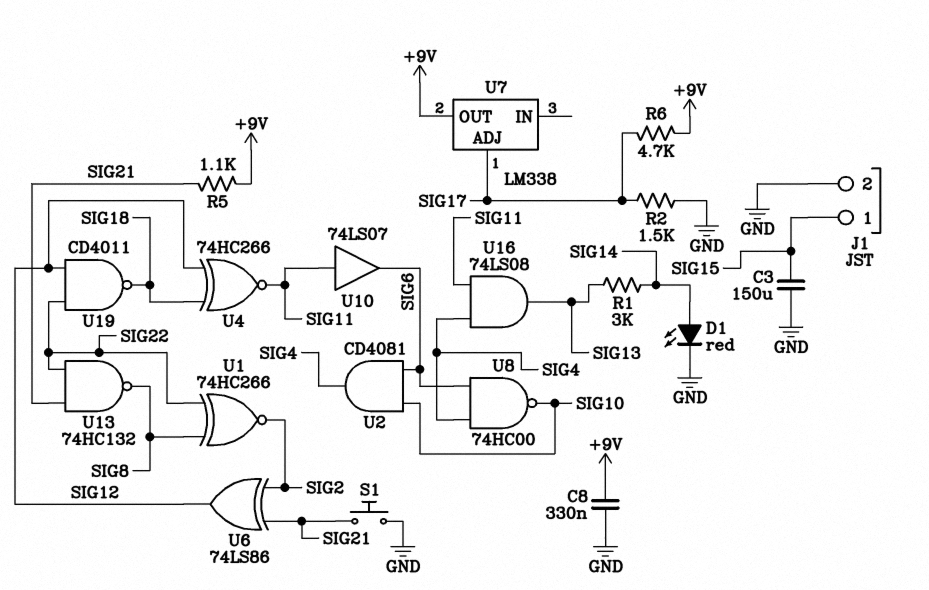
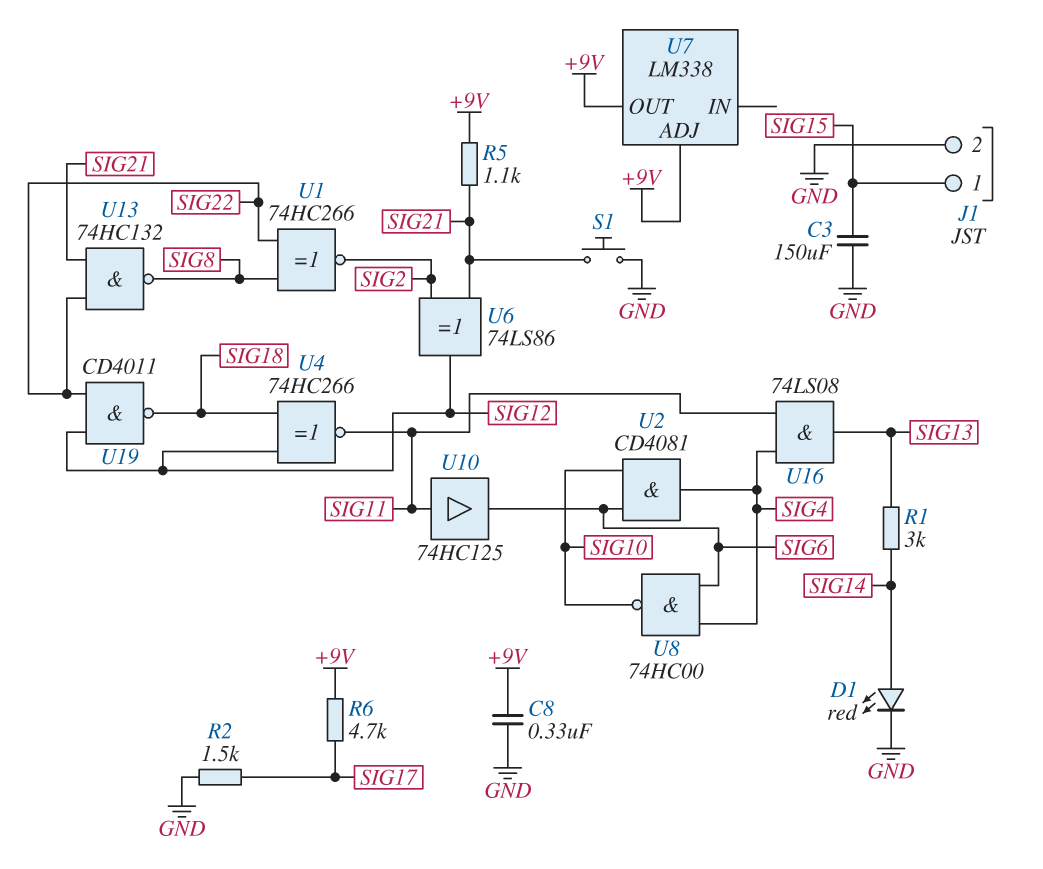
U7 pin ADJ: SIG17 -> +9V
U10: buffer 74LS07 (in SIG11, out SIG6) -> buffer 74HC125 (in SIG11, out SIG6)

